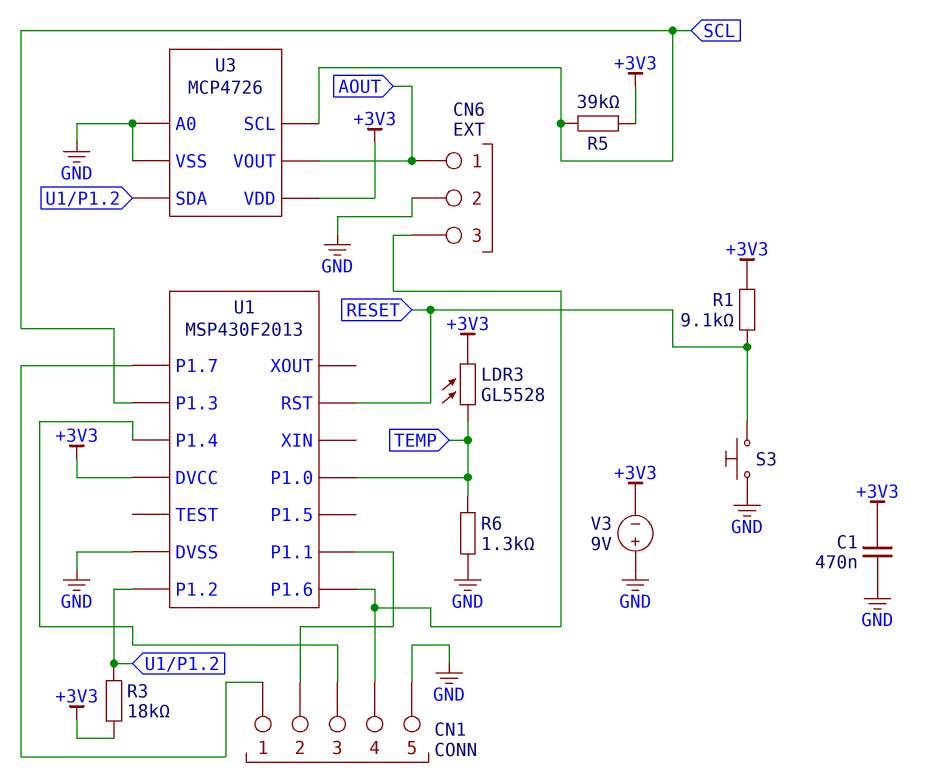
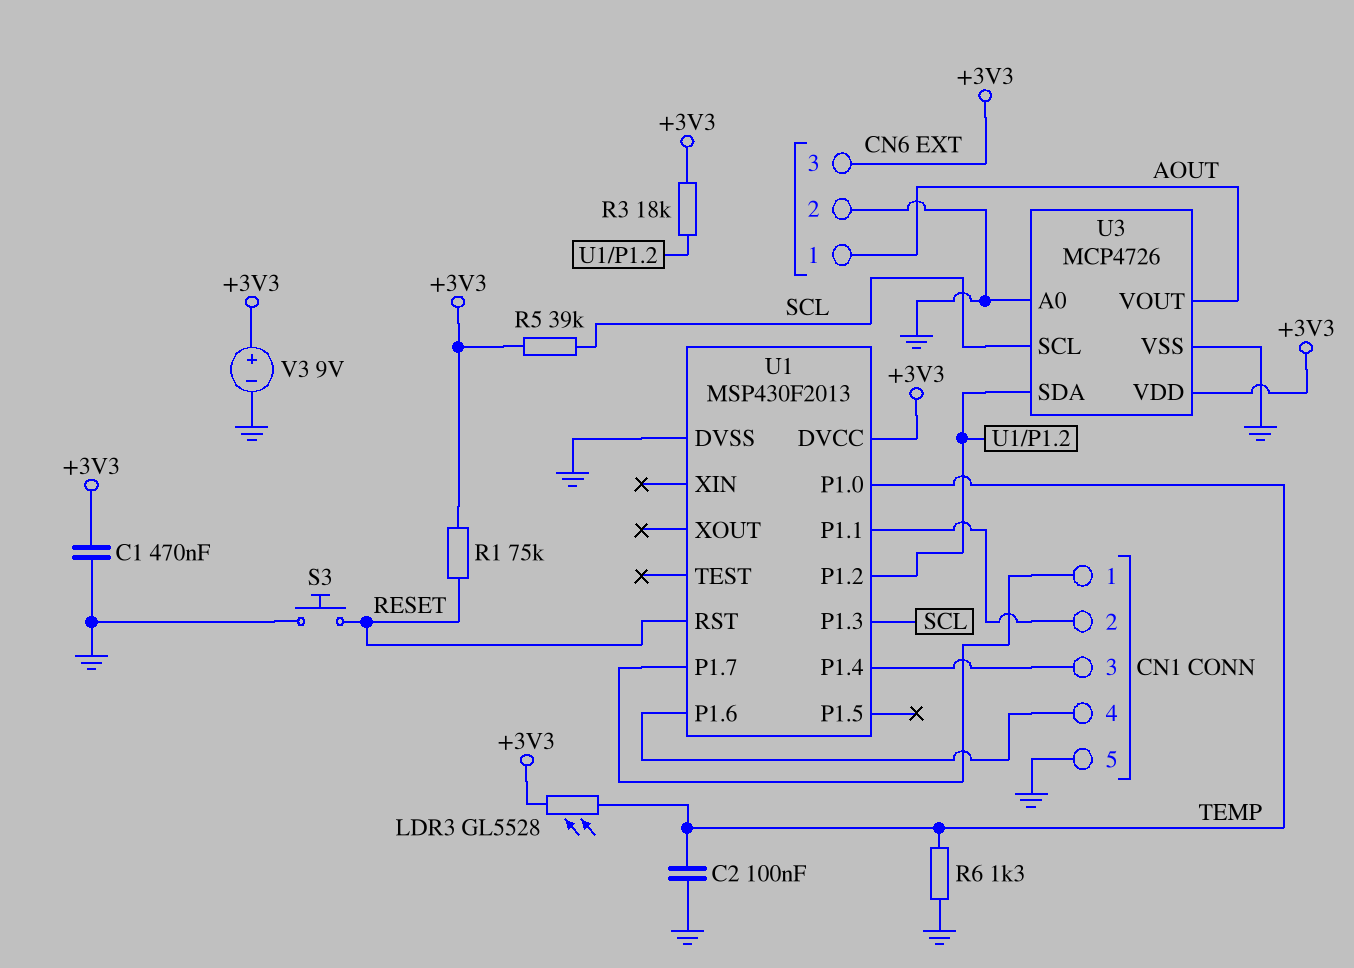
C2: none -> 100nF (GND, TEMP)
CN6 pin 3: CN1/4 -> +3V3
R1: 9.1k (+3V3, RESET) -> 75k (+3V3, RESET)
V3: 9V (plus GND, minus +3V3) -> 9V (plus +3V3, minus GND)

